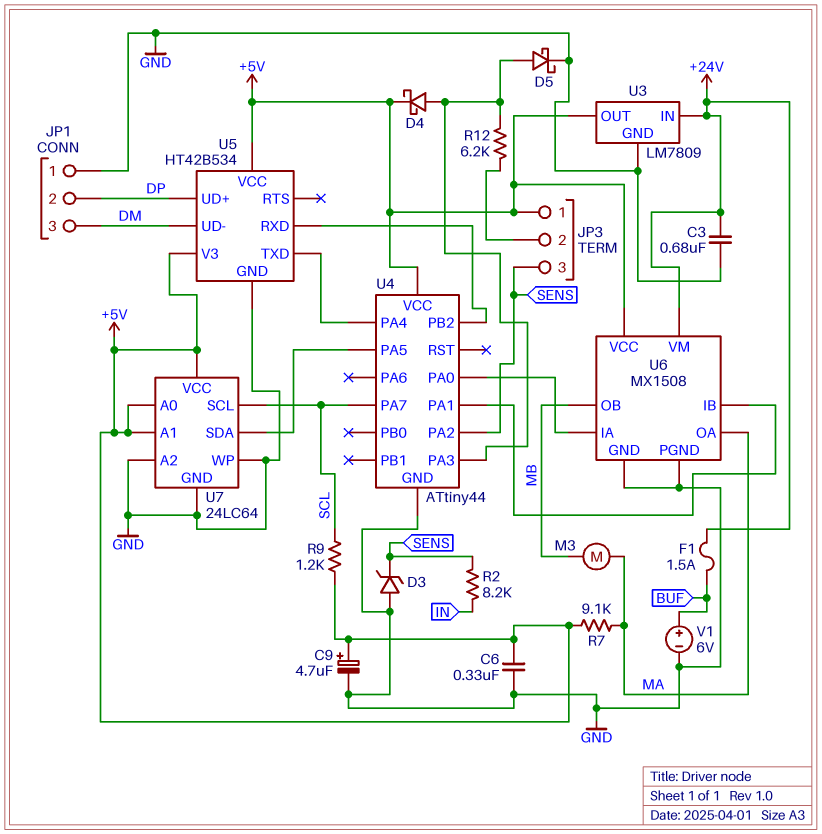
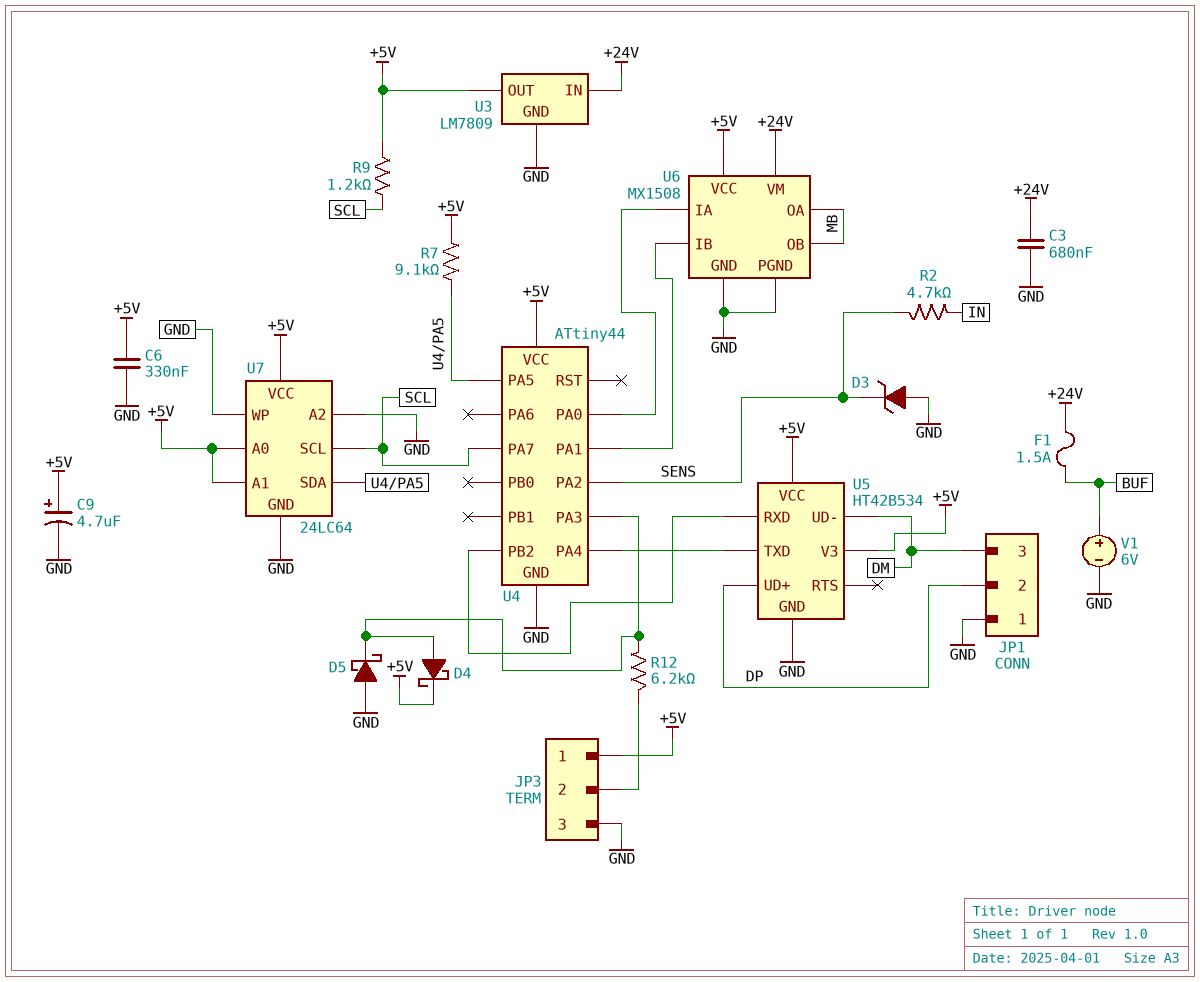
D5: schottky (A U4/PA3, K GND) -> schottky (A GND, K U4/PA3)
JP3 pin 3: SENS -> GND
M3: motor (MA, MB) -> none
R2: 8.2k (IN, SENS) -> 4.7k (IN, SENS)
R7: 9.1k (+5V, MA) -> 9.1k (+5V, U4/PA5)
U6 pin OA: MA -> MB

